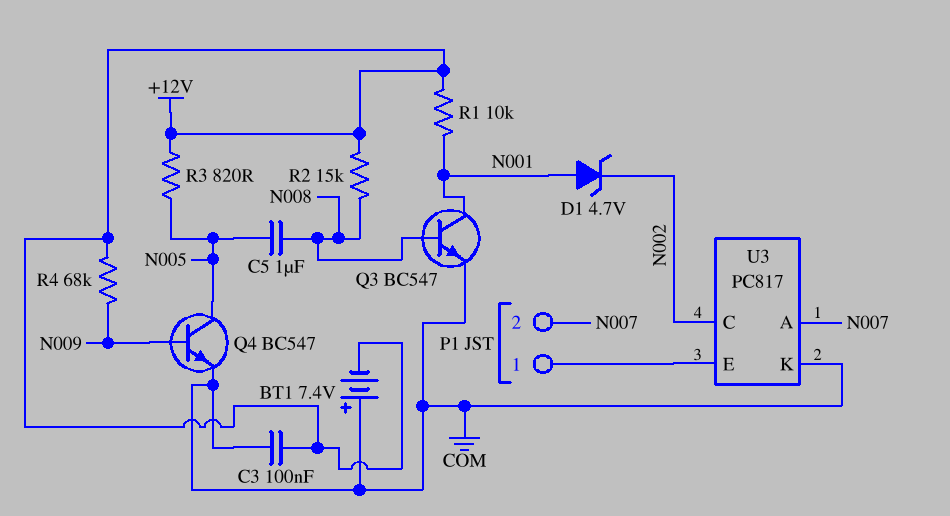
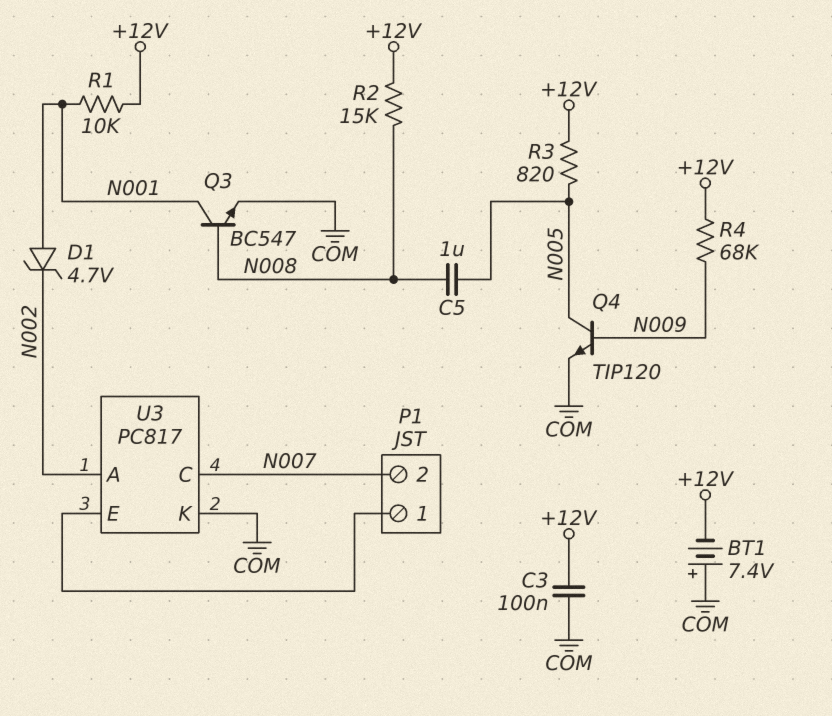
Q4: NPN BC547 (B N009, C N005, E COM) -> NPN TIP120 (B N009, C N005, E COM)
U3 pin A: N007 -> N002
U3 pin C: N002 -> N007

